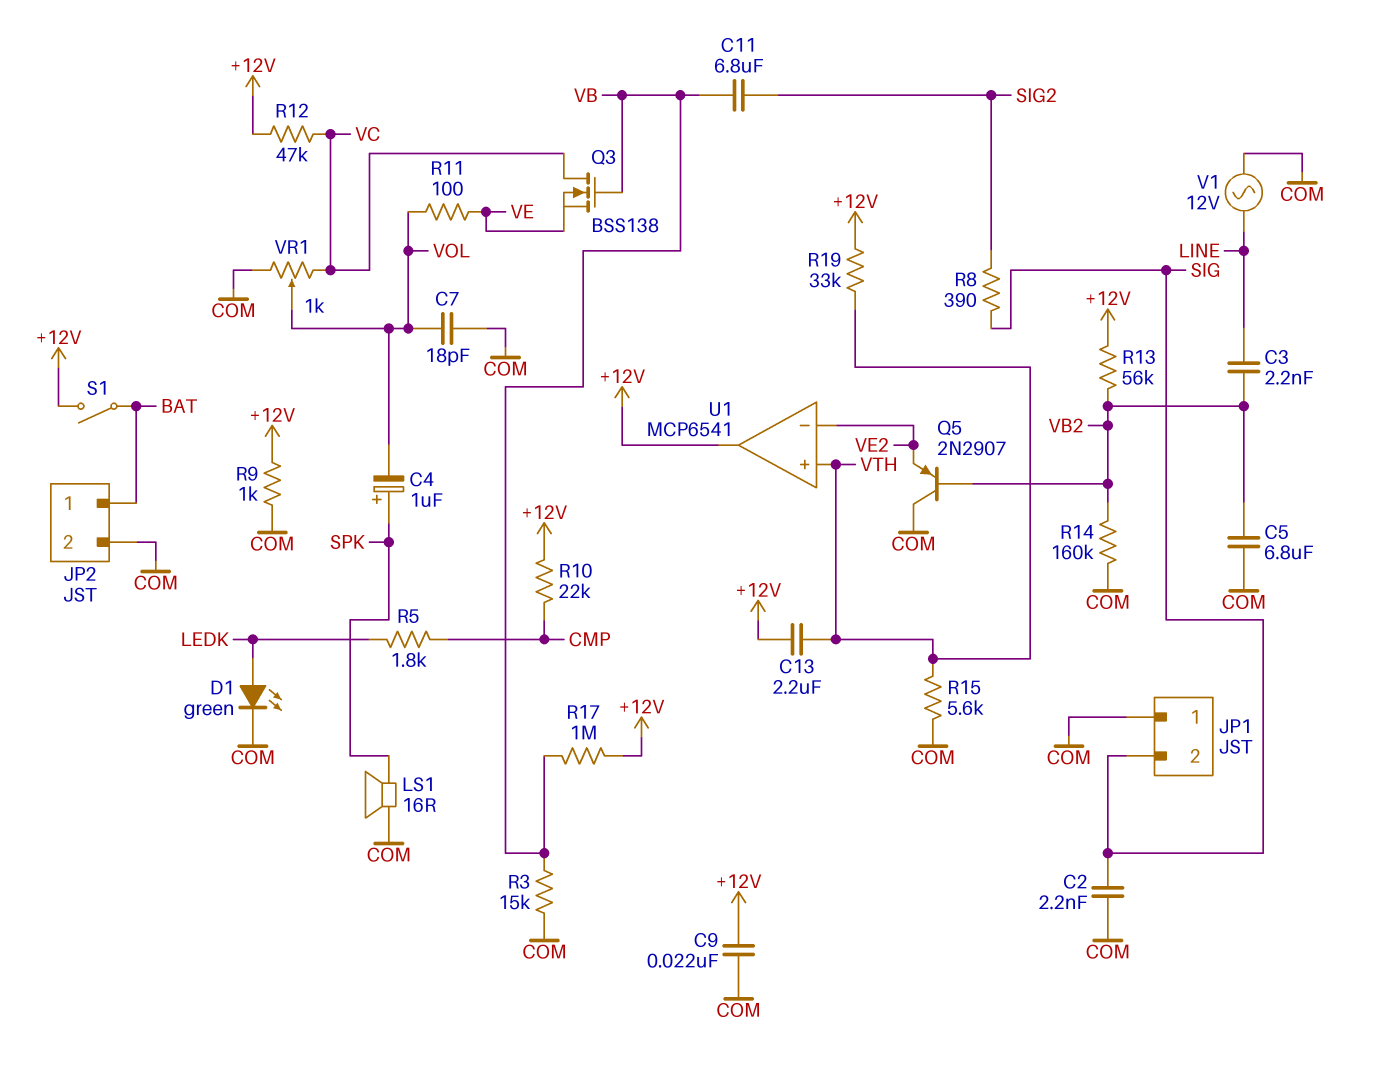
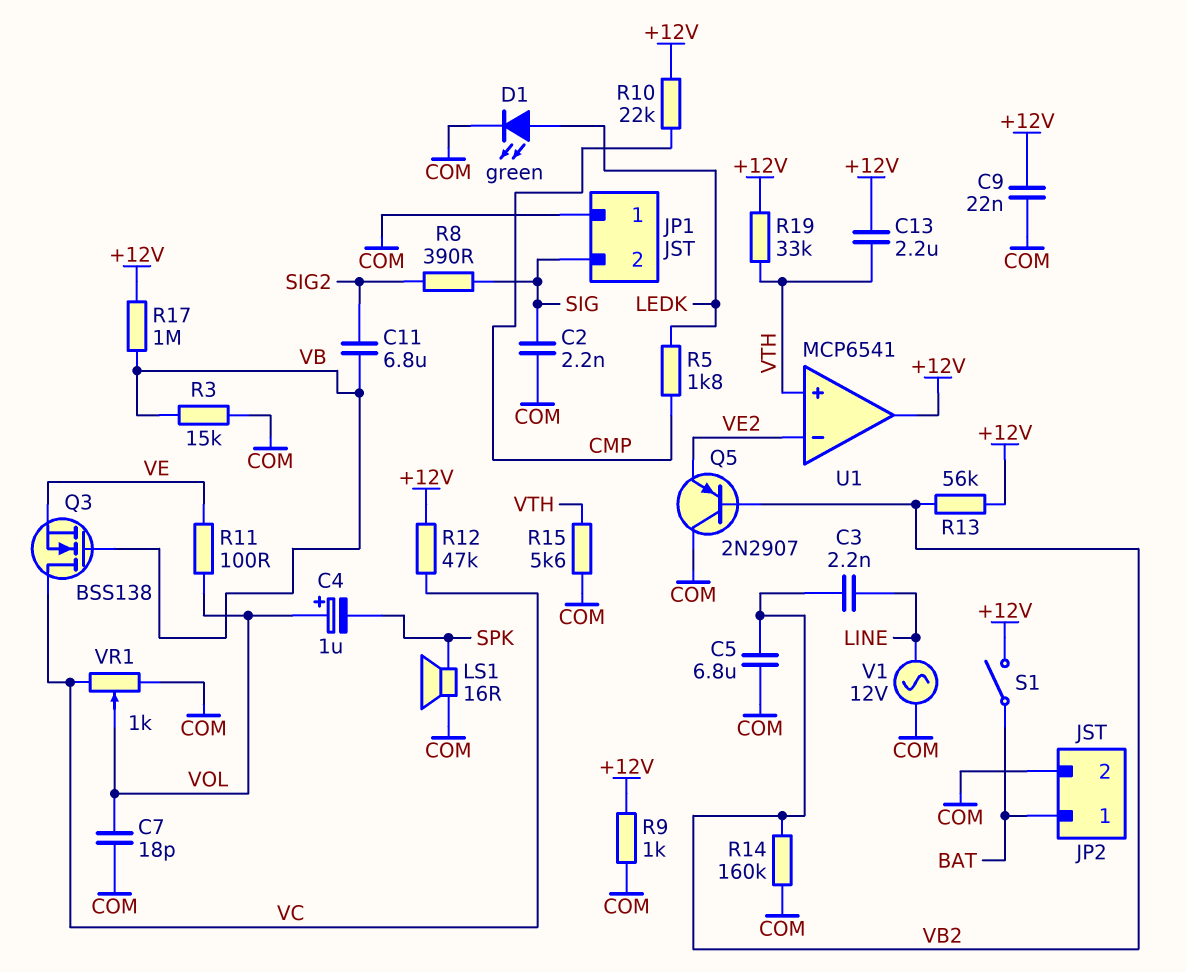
C4: 1uF (plus SPK, minus VOL) -> 1uF (plus VOL, minus SPK)

